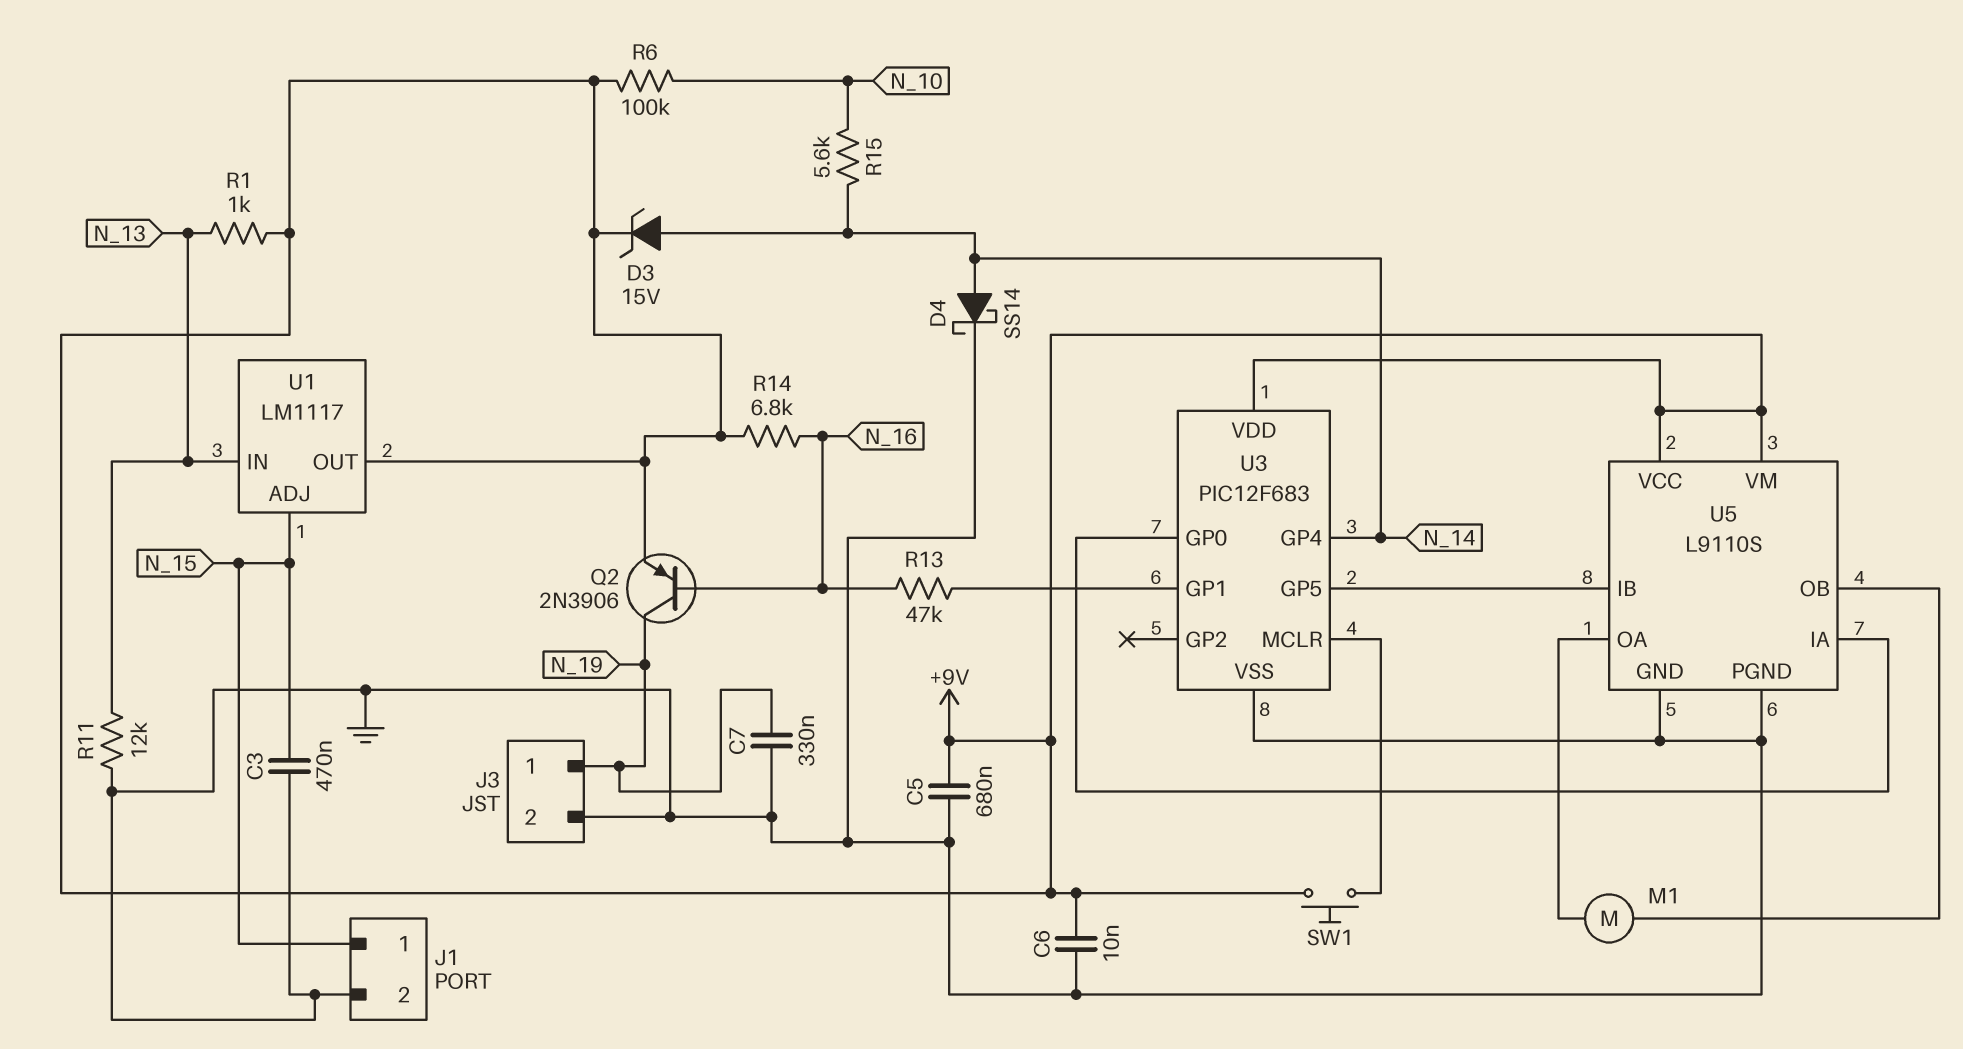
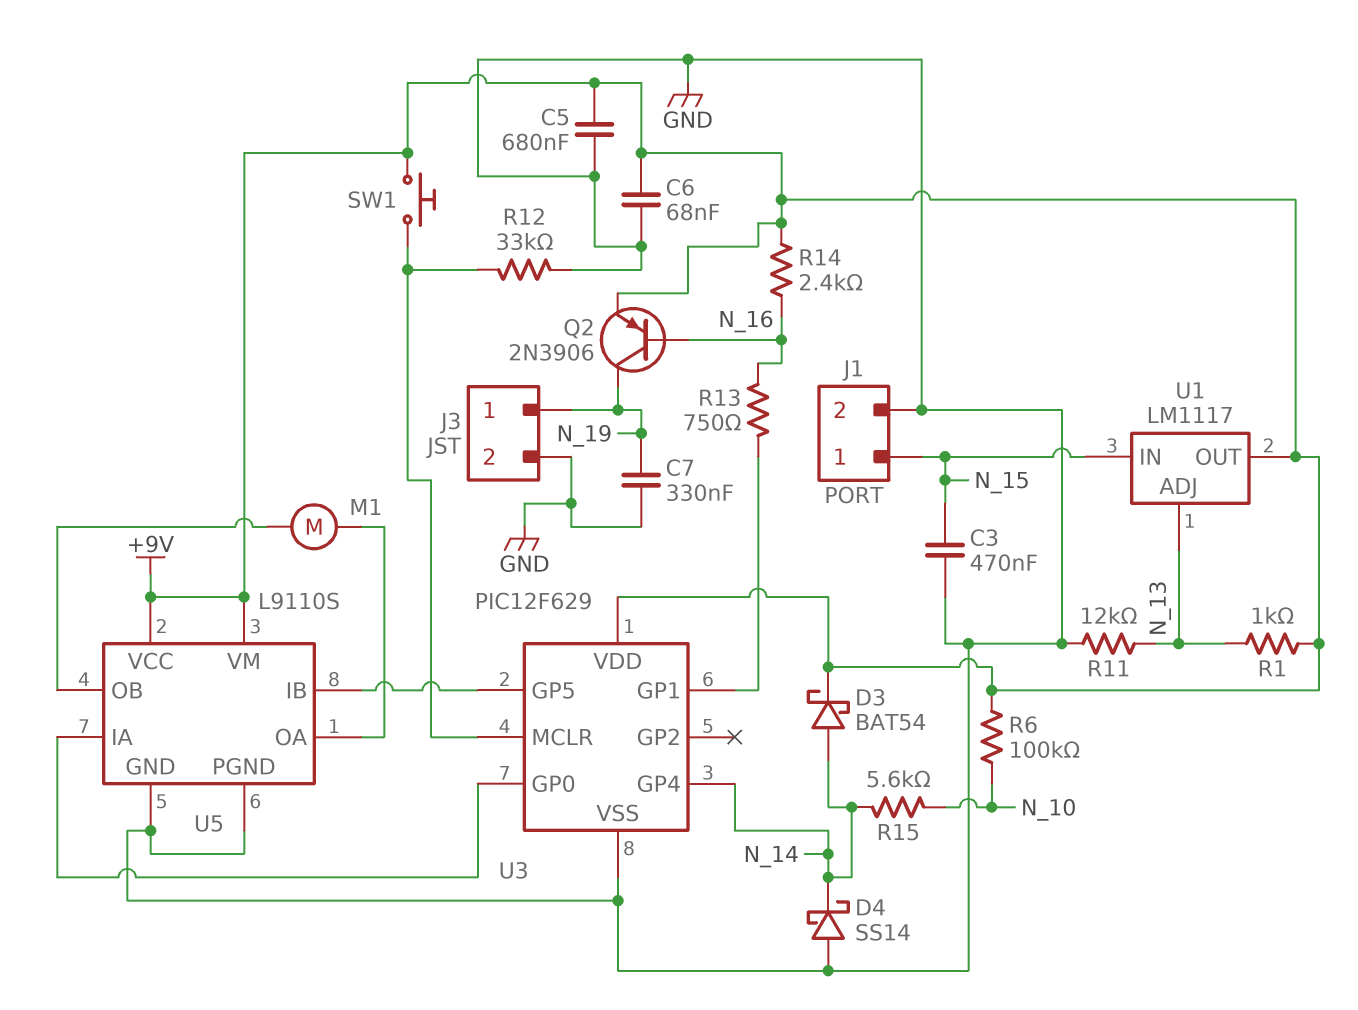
C6: 10nF (+9V, GND) -> 68nF (+9V, GND)
D3: zener 15V (A N_14, K +9V) -> schottky BAT54 (A N_14, K +9V)
D4: schottky SS14 (A N_14, K GND) -> schottky SS14 (A GND, K N_14)
R12: none -> 33k (GND, U3/MCLR)
R13: 47k (N_16, U3/GP1) -> 750 (N_16, U3/GP1)
R14: 6.8k (+9V, N_16) -> 2.4k (+9V, N_16)
U1 pin ADJ: N_15 -> N_13
U1 pin IN: N_13 -> N_15
U3: PIC12F683 -> PIC12F629

